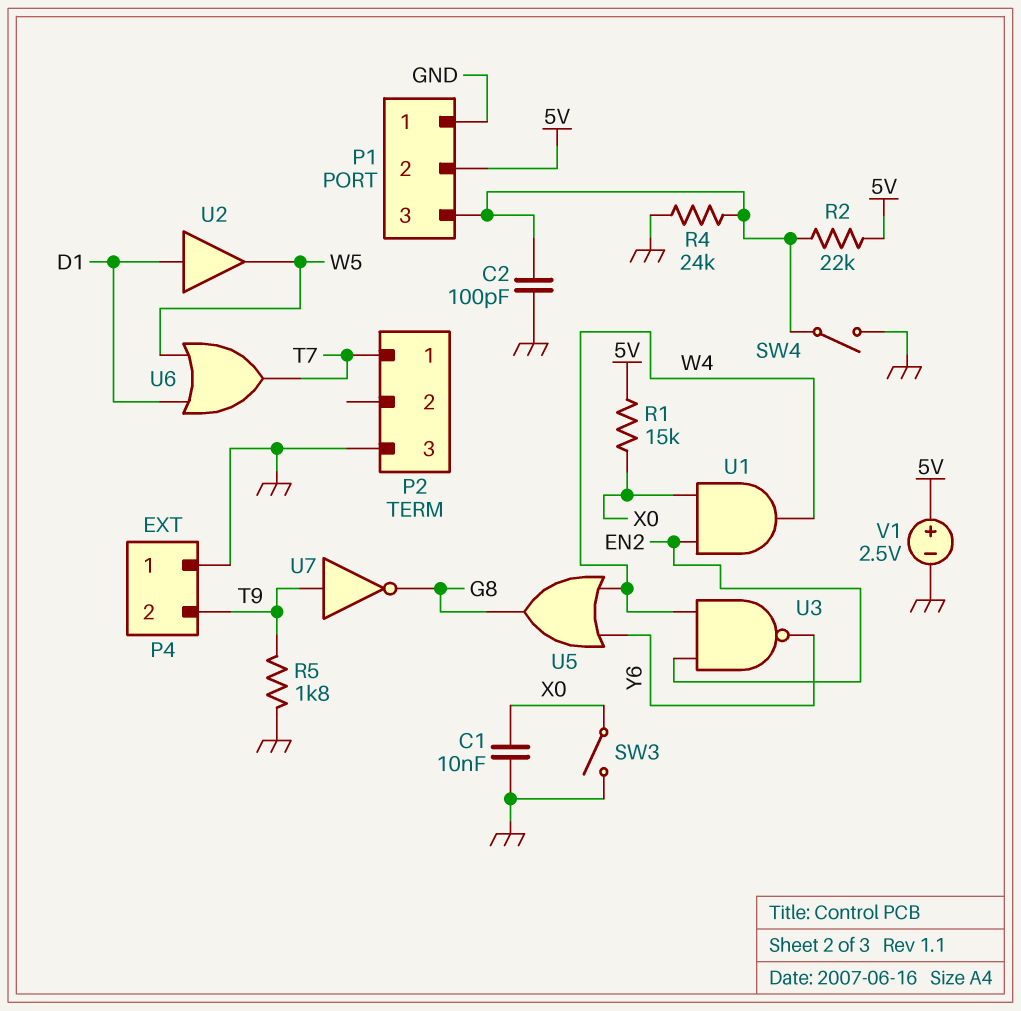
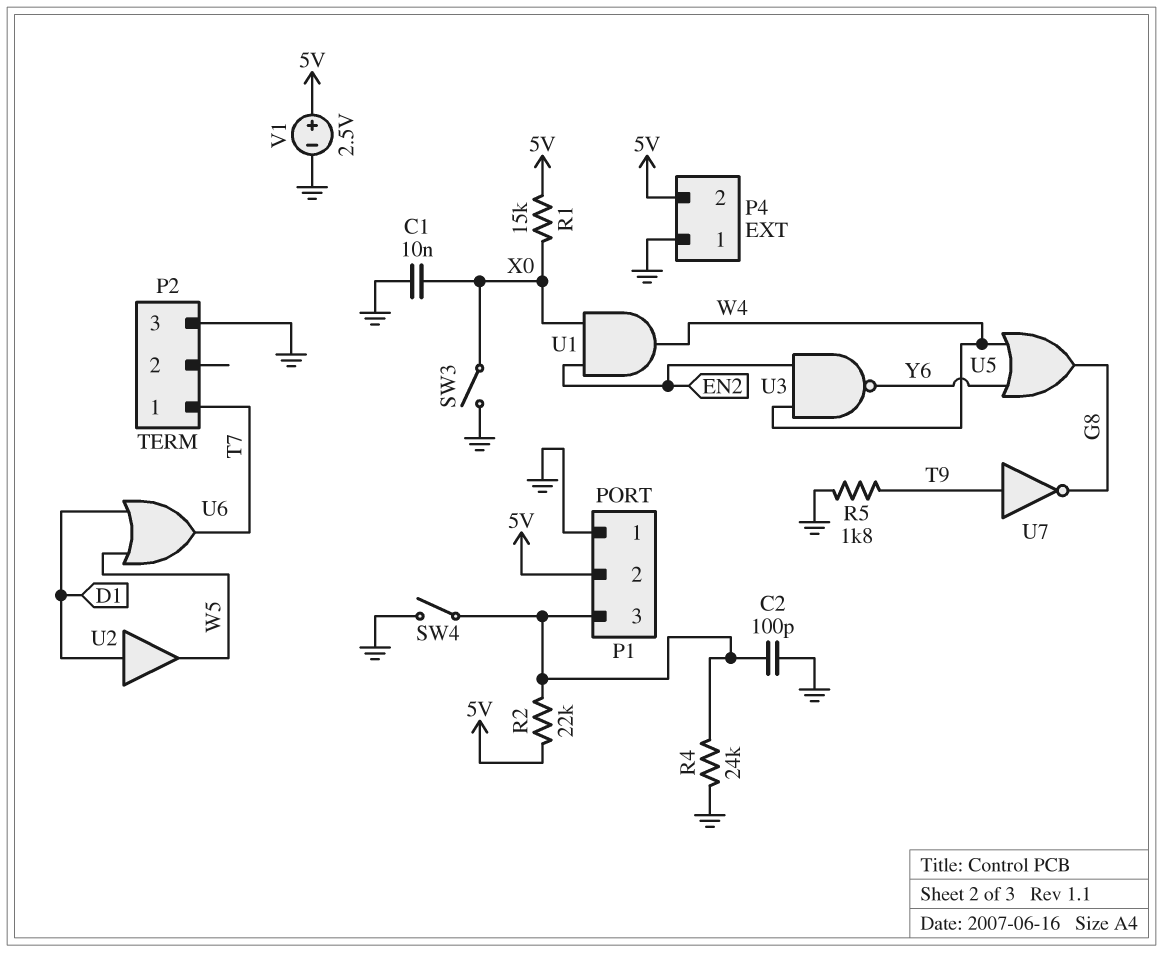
P4 pin 2: T9 -> 5V

